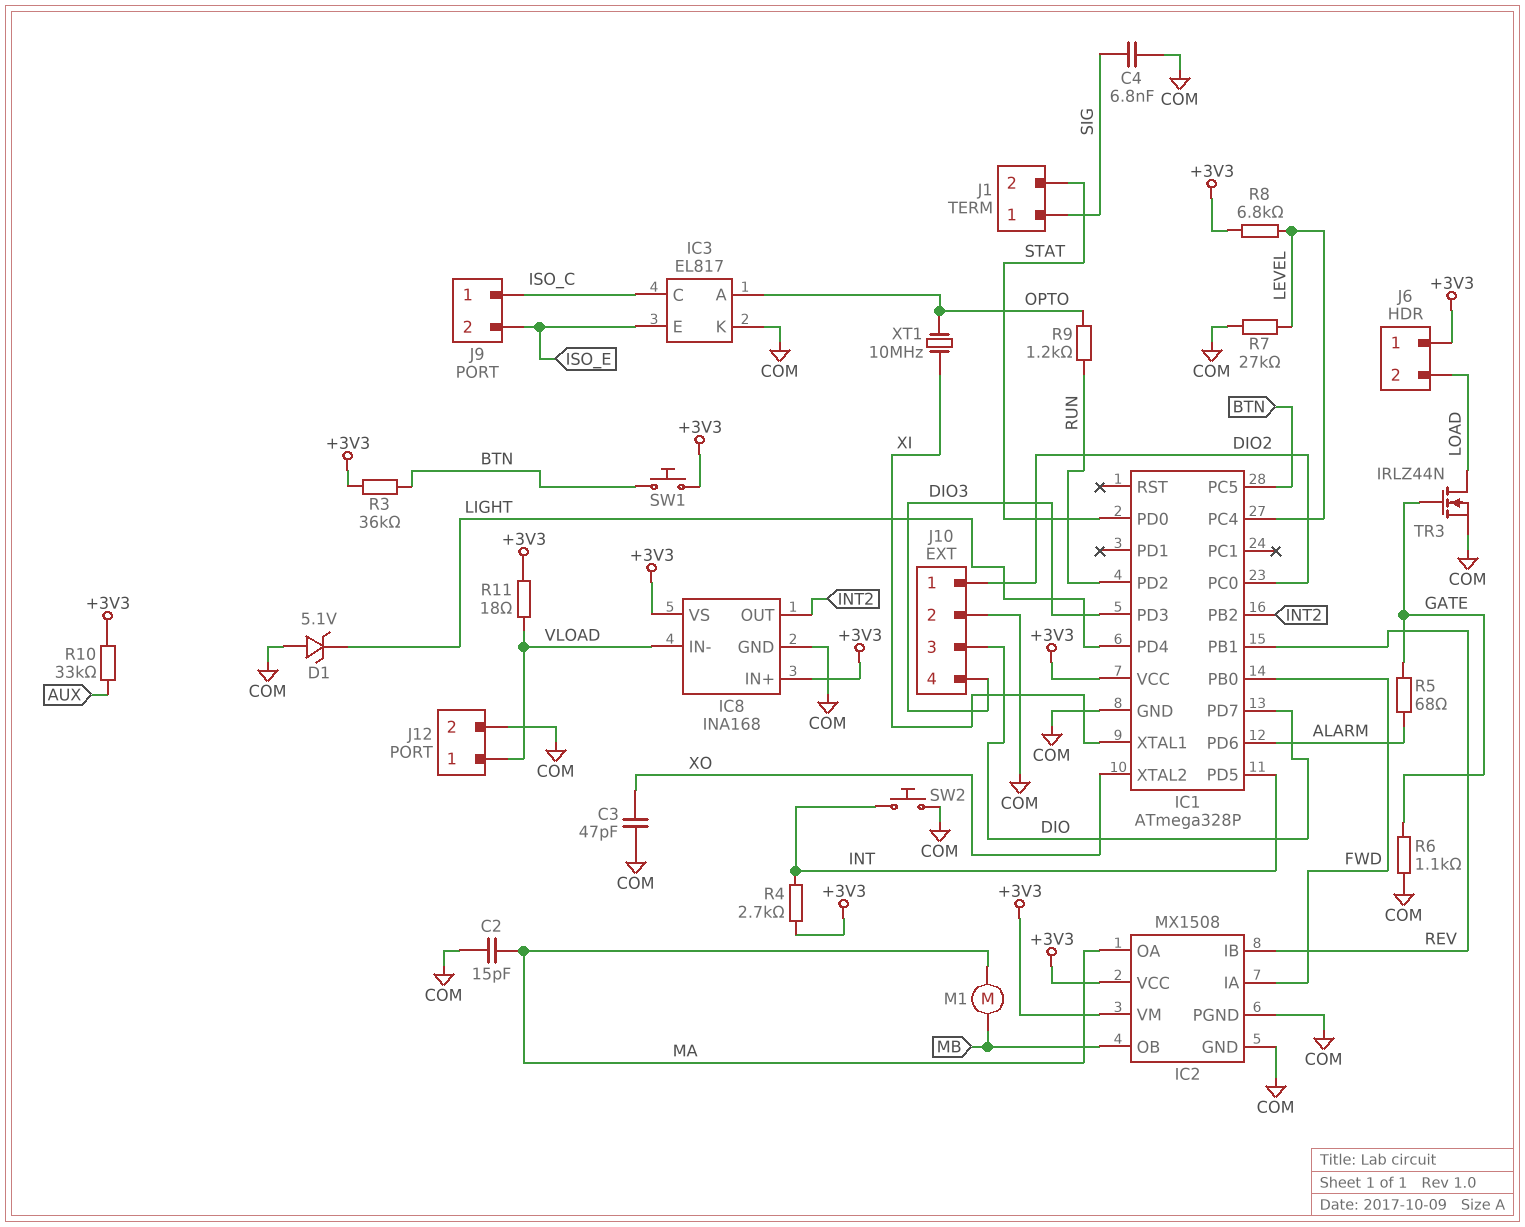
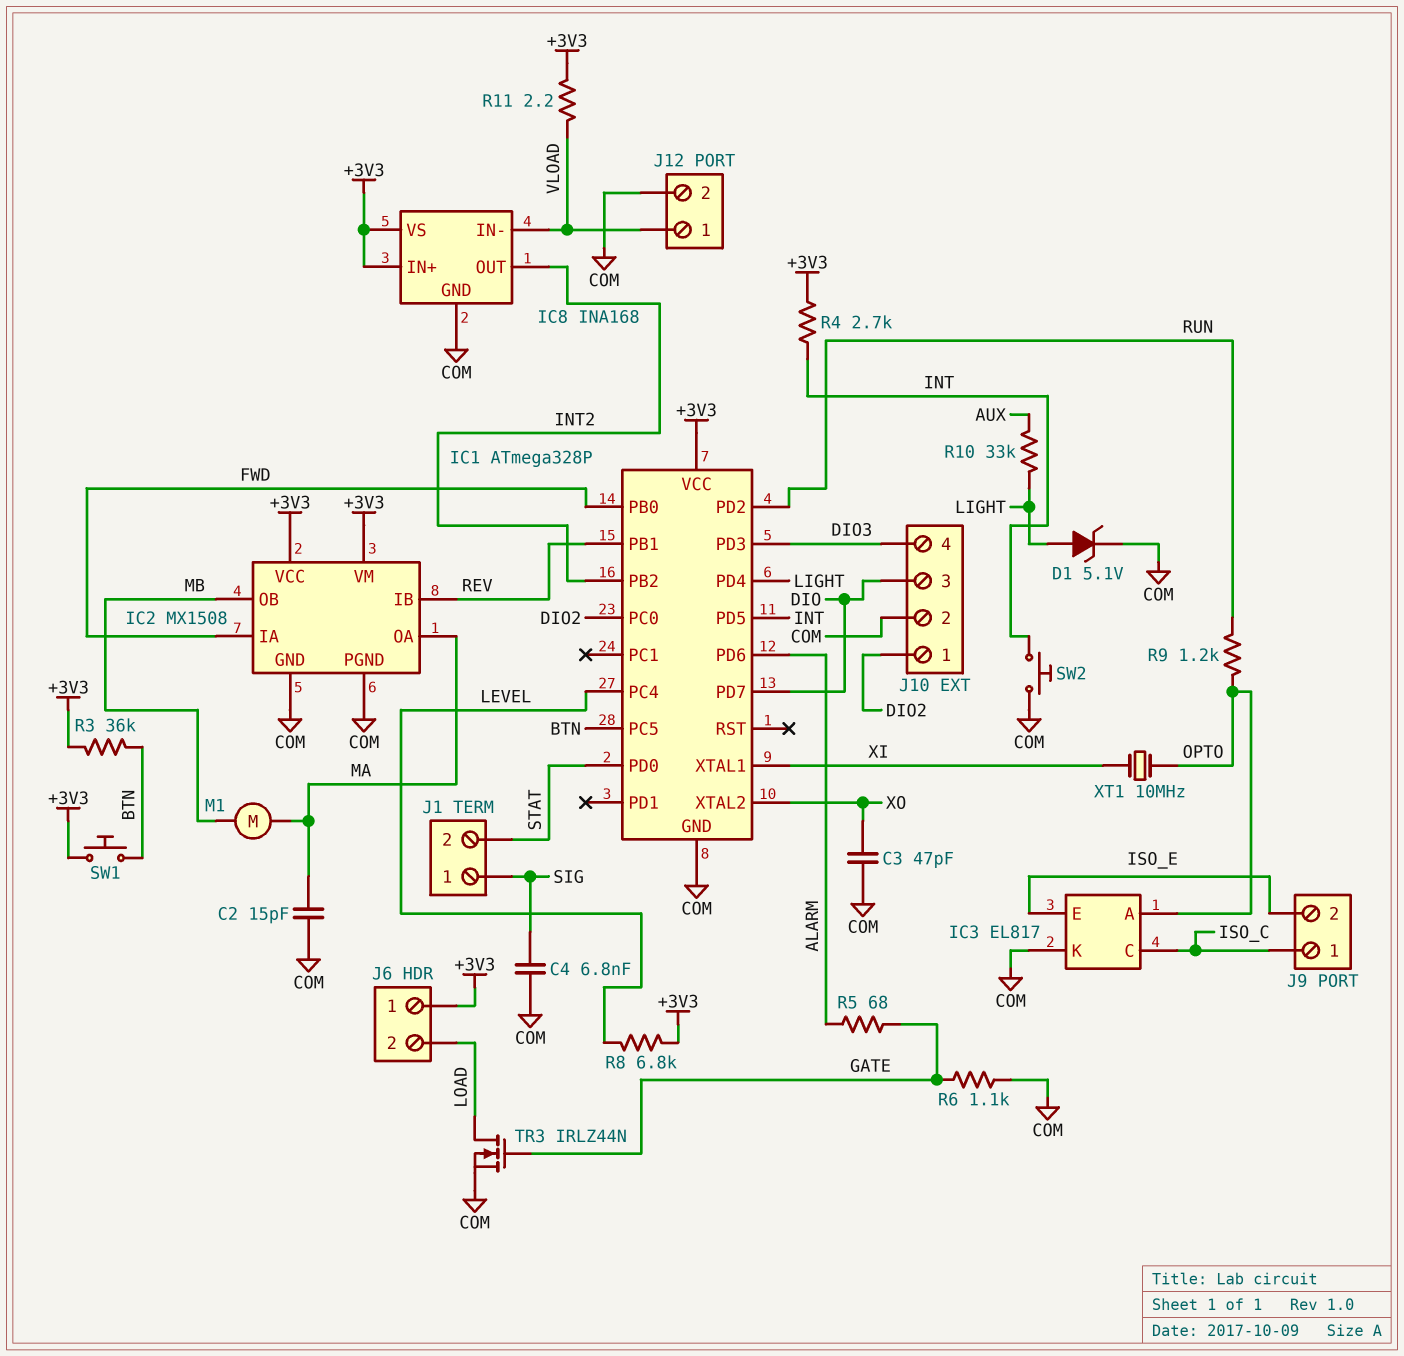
D1: zener 5.1V (A COM, K LIGHT) -> zener 5.1V (A LIGHT, K COM)
R7: 27k (COM, LEVEL) -> none
R10: 33k (+3V3, AUX) -> 33k (AUX, LIGHT)
R11: 18 (+3V3, VLOAD) -> 2.2 (+3V3, VLOAD)

